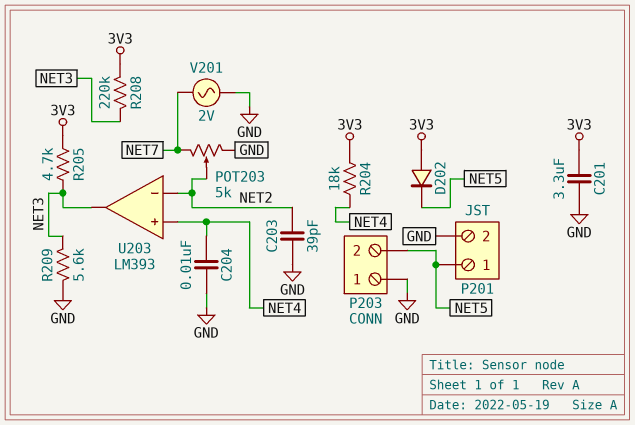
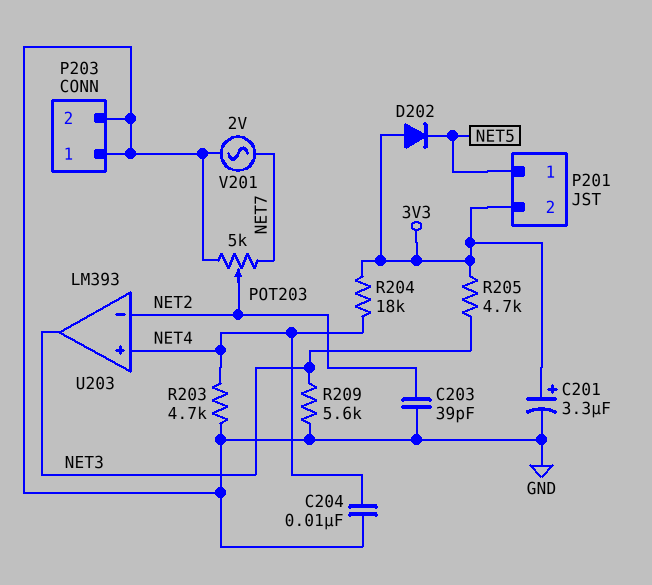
C201: 3.3uF (3V3, GND) -> 3.3uF (plus 3V3, minus GND)
P201 pin 2: GND -> 3V3
P203 pin 2: NET5 -> GND
R203: none -> 4.7k (GND, NET4)
R208: 220k (3V3, NET3) -> none

